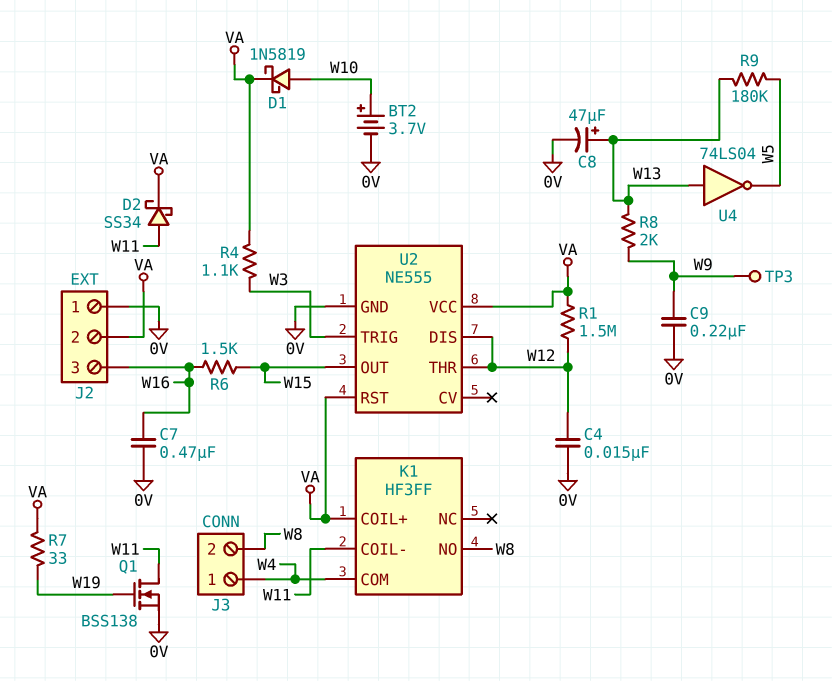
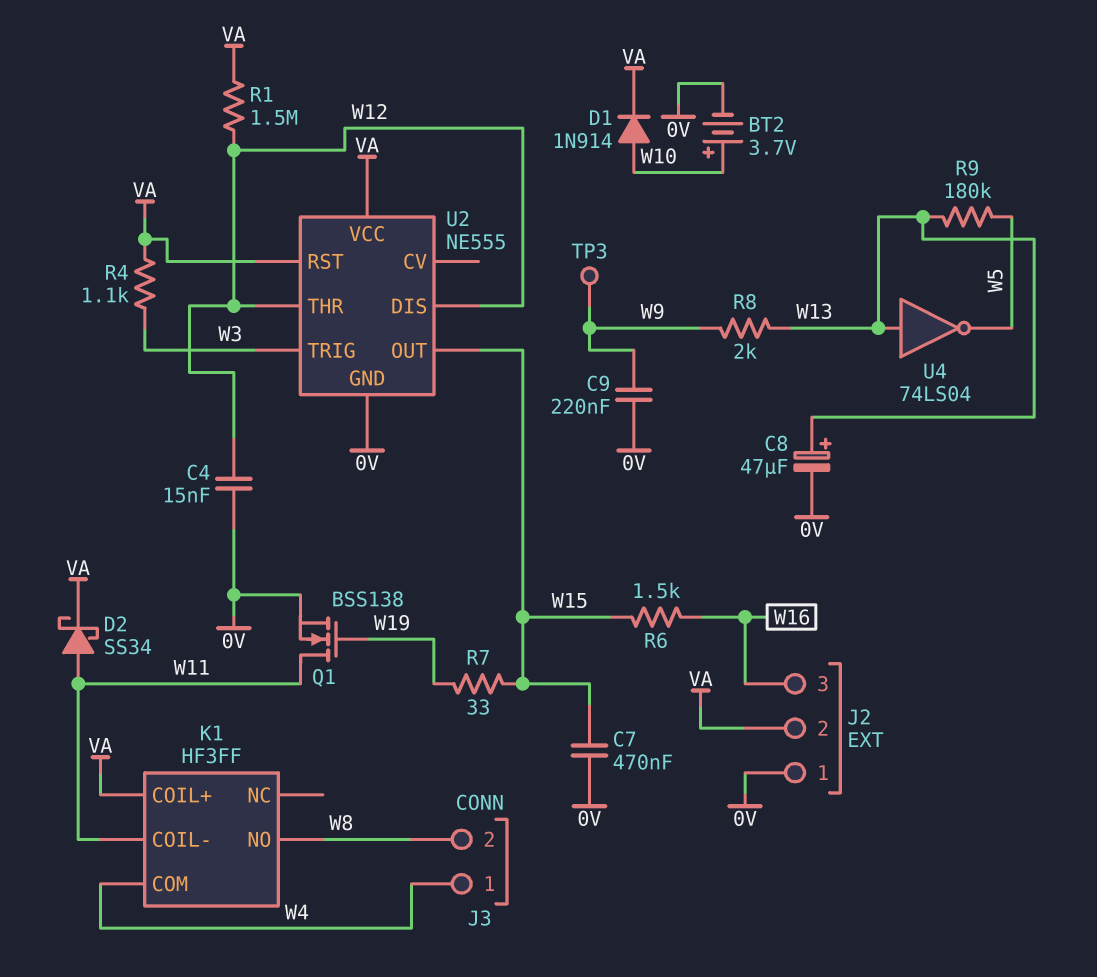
C7: 470nF (0V, W16) -> 470nF (0V, W15)
D1: schottky 1N5819 (A W10, K VA) -> diode 1N914 (A W10, K VA)
R7: 33 (VA, W19) -> 33 (W15, W19)

